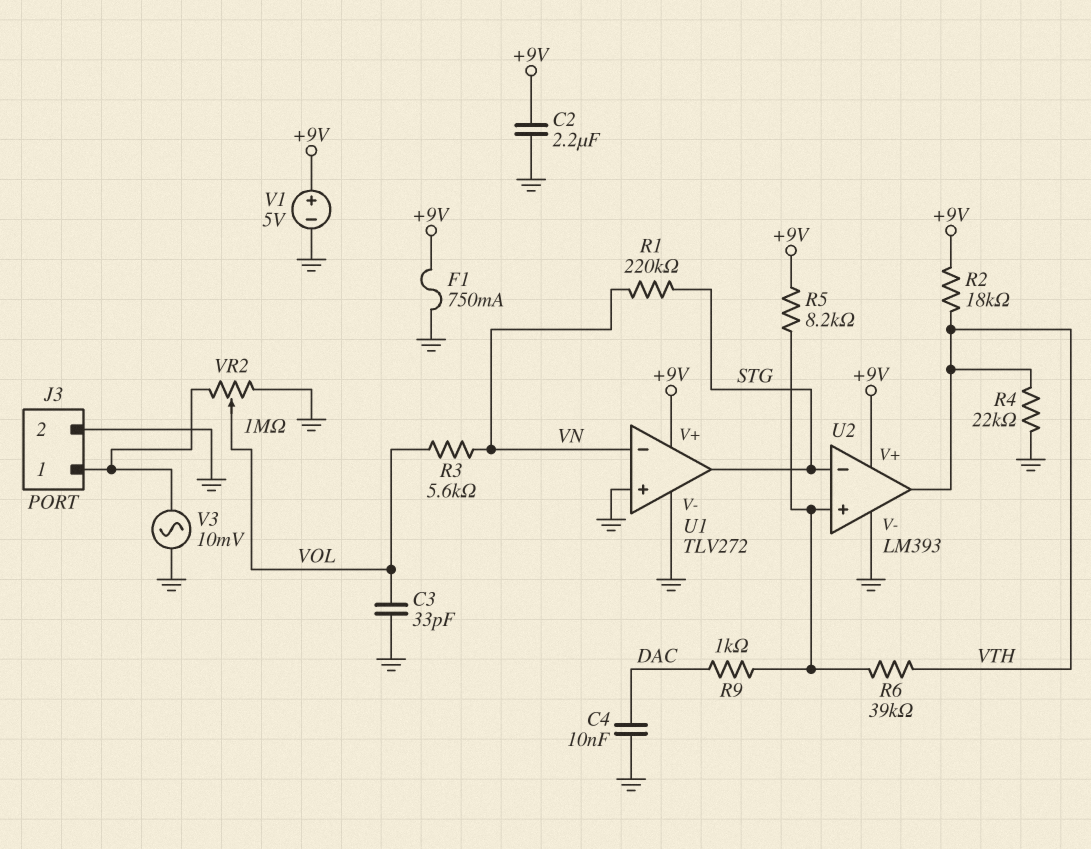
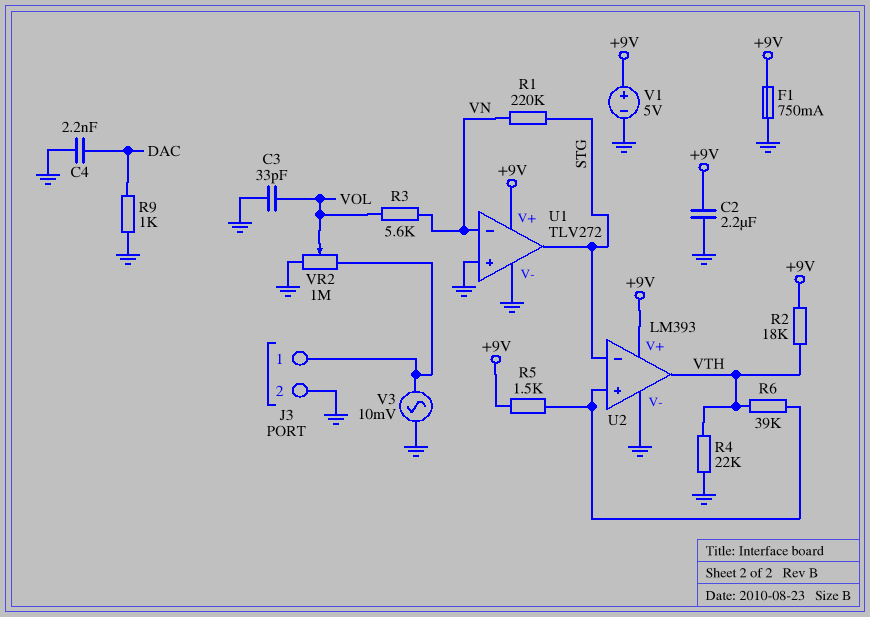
C4: 10nF (DAC, GND) -> 2.2nF (DAC, GND)
R5: 8.2k (+9V, U2/in+) -> 1.5k (+9V, U2/in+)
R9: 1k (DAC, U2/in+) -> 1k (DAC, GND)

